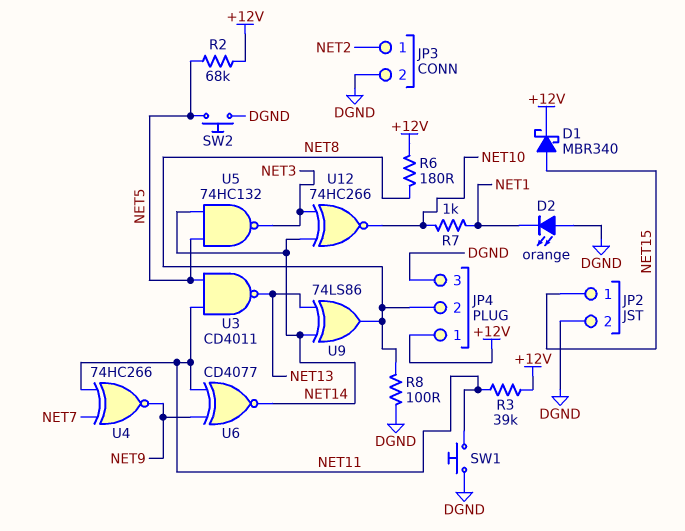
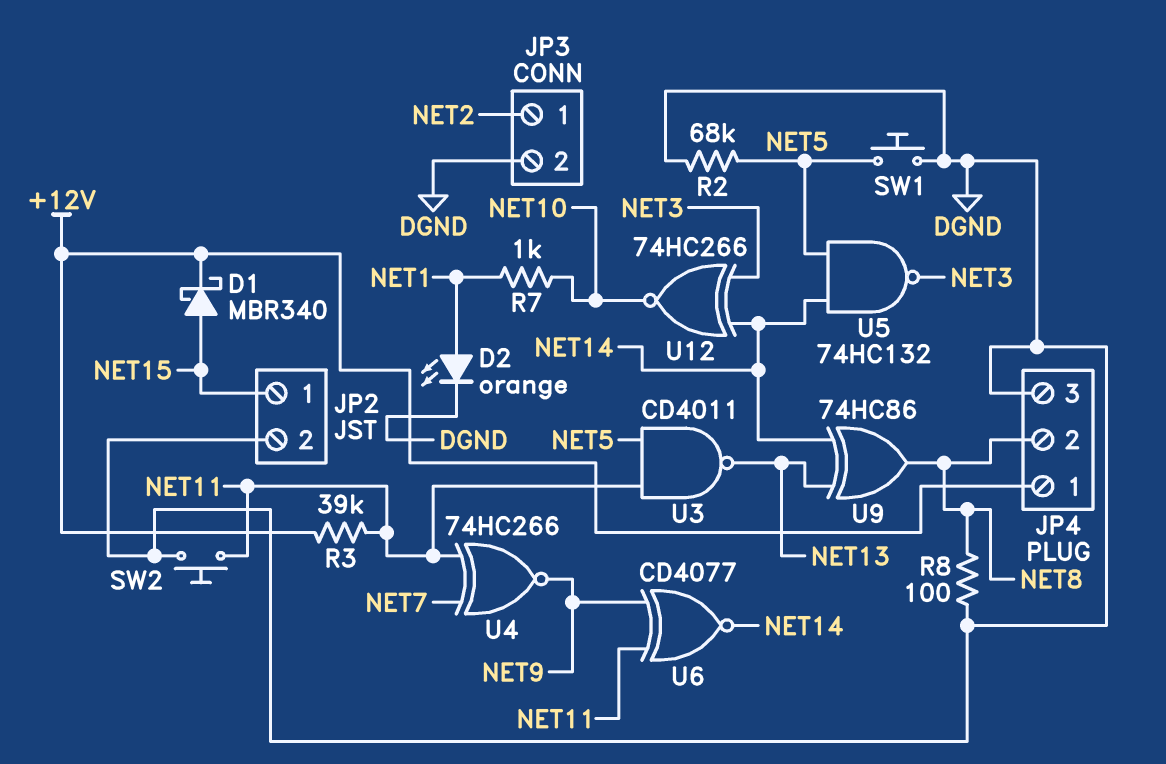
D2: LED orange (A DGND, K NET1) -> LED orange (A NET1, K DGND)
R2: 68k (+12V, NET5) -> 68k (DGND, NET5)
R6: 180 (+12V, NET8) -> none
SW1: button (DGND, NET11) -> button (DGND, NET5)
SW2: button (DGND, NET5) -> button (DGND, NET11)
U9: XOR 74LS86 (in NET13, in NET14, out NET8) -> XOR 74HC86 (in NET13, in NET14, out NET8)

